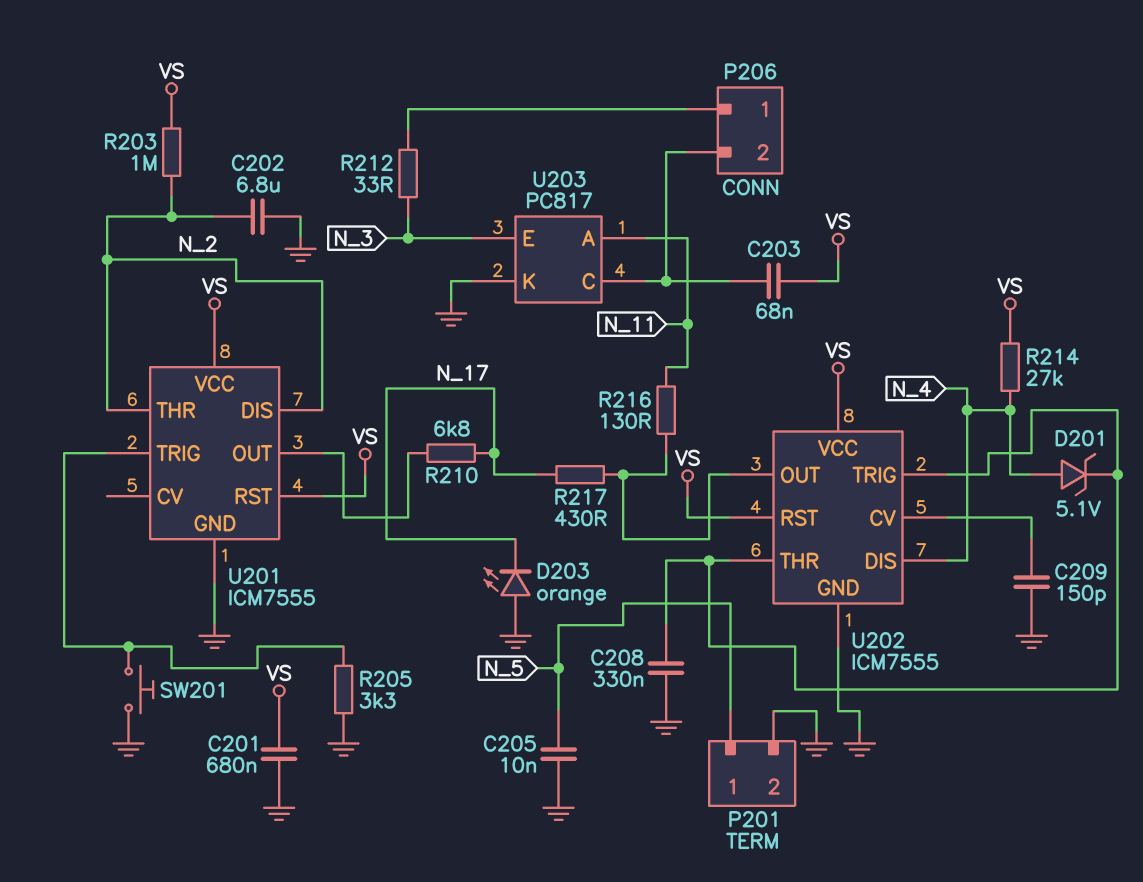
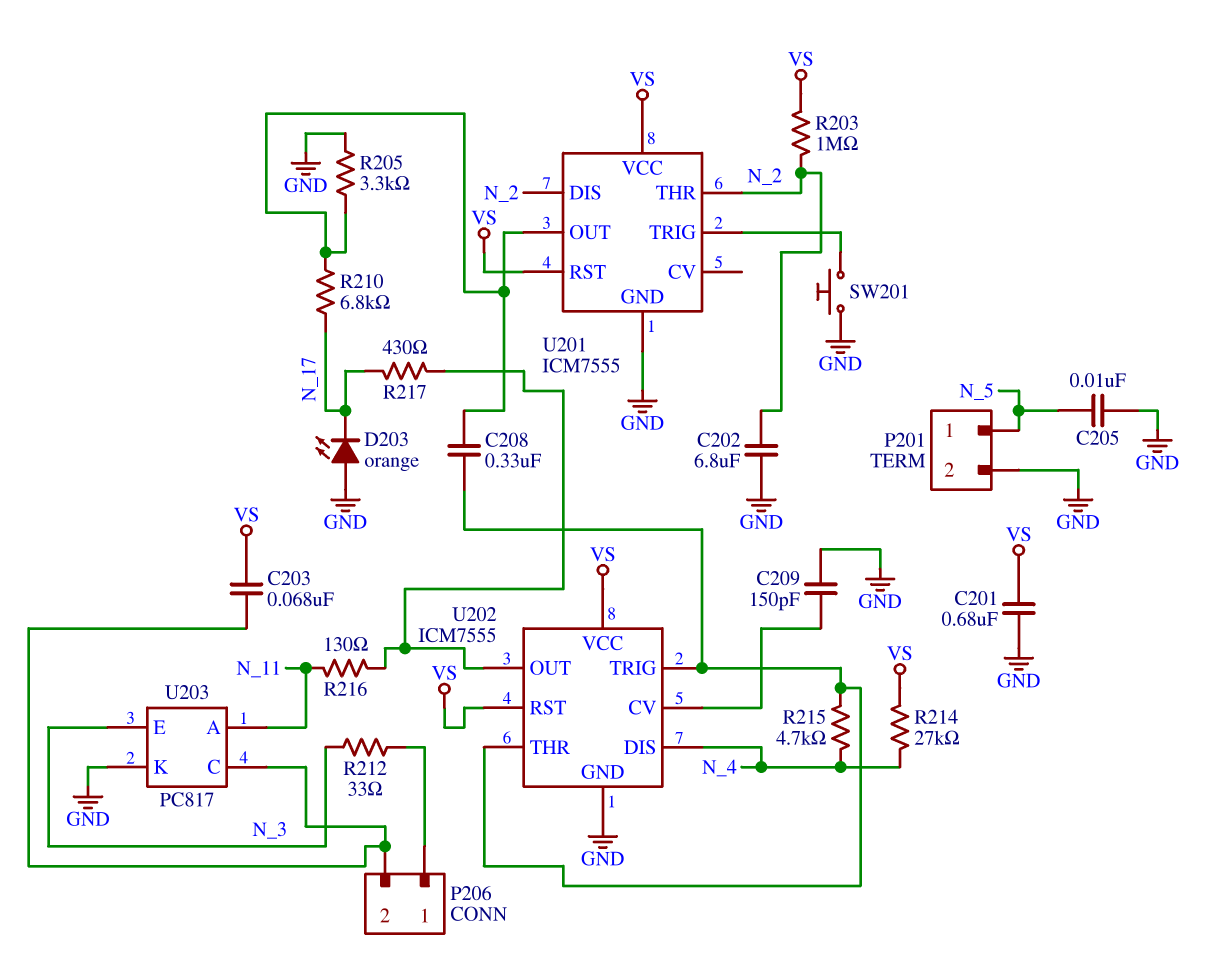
C208: 330nF (GND, U202/THR) -> 330nF (U201/OUT, U202/THR)
D201: zener 5.1V (A N_4, K U202/THR) -> none
R205: 3.3k (GND, U201/TRIG) -> 3.3k (GND, U201/OUT)
R215: none -> 4.7k (N_4, U202/THR)

